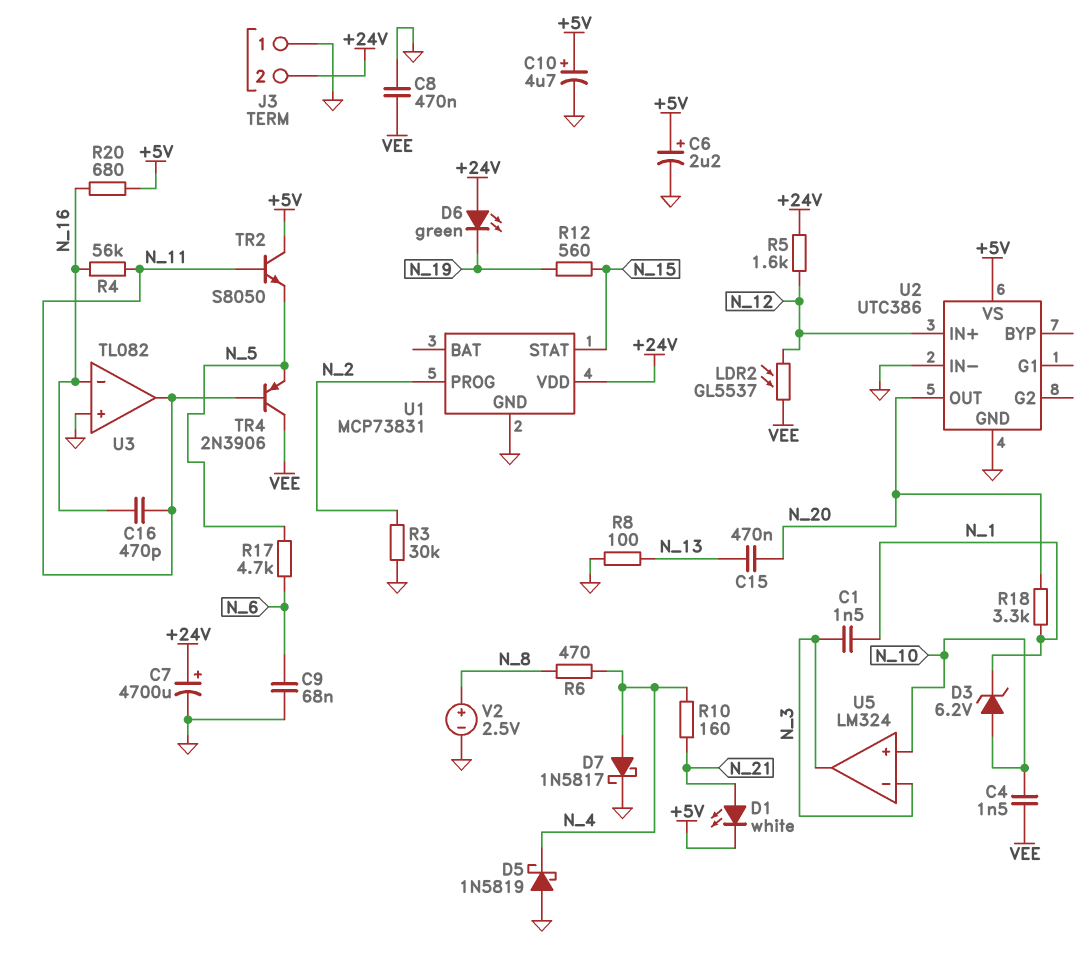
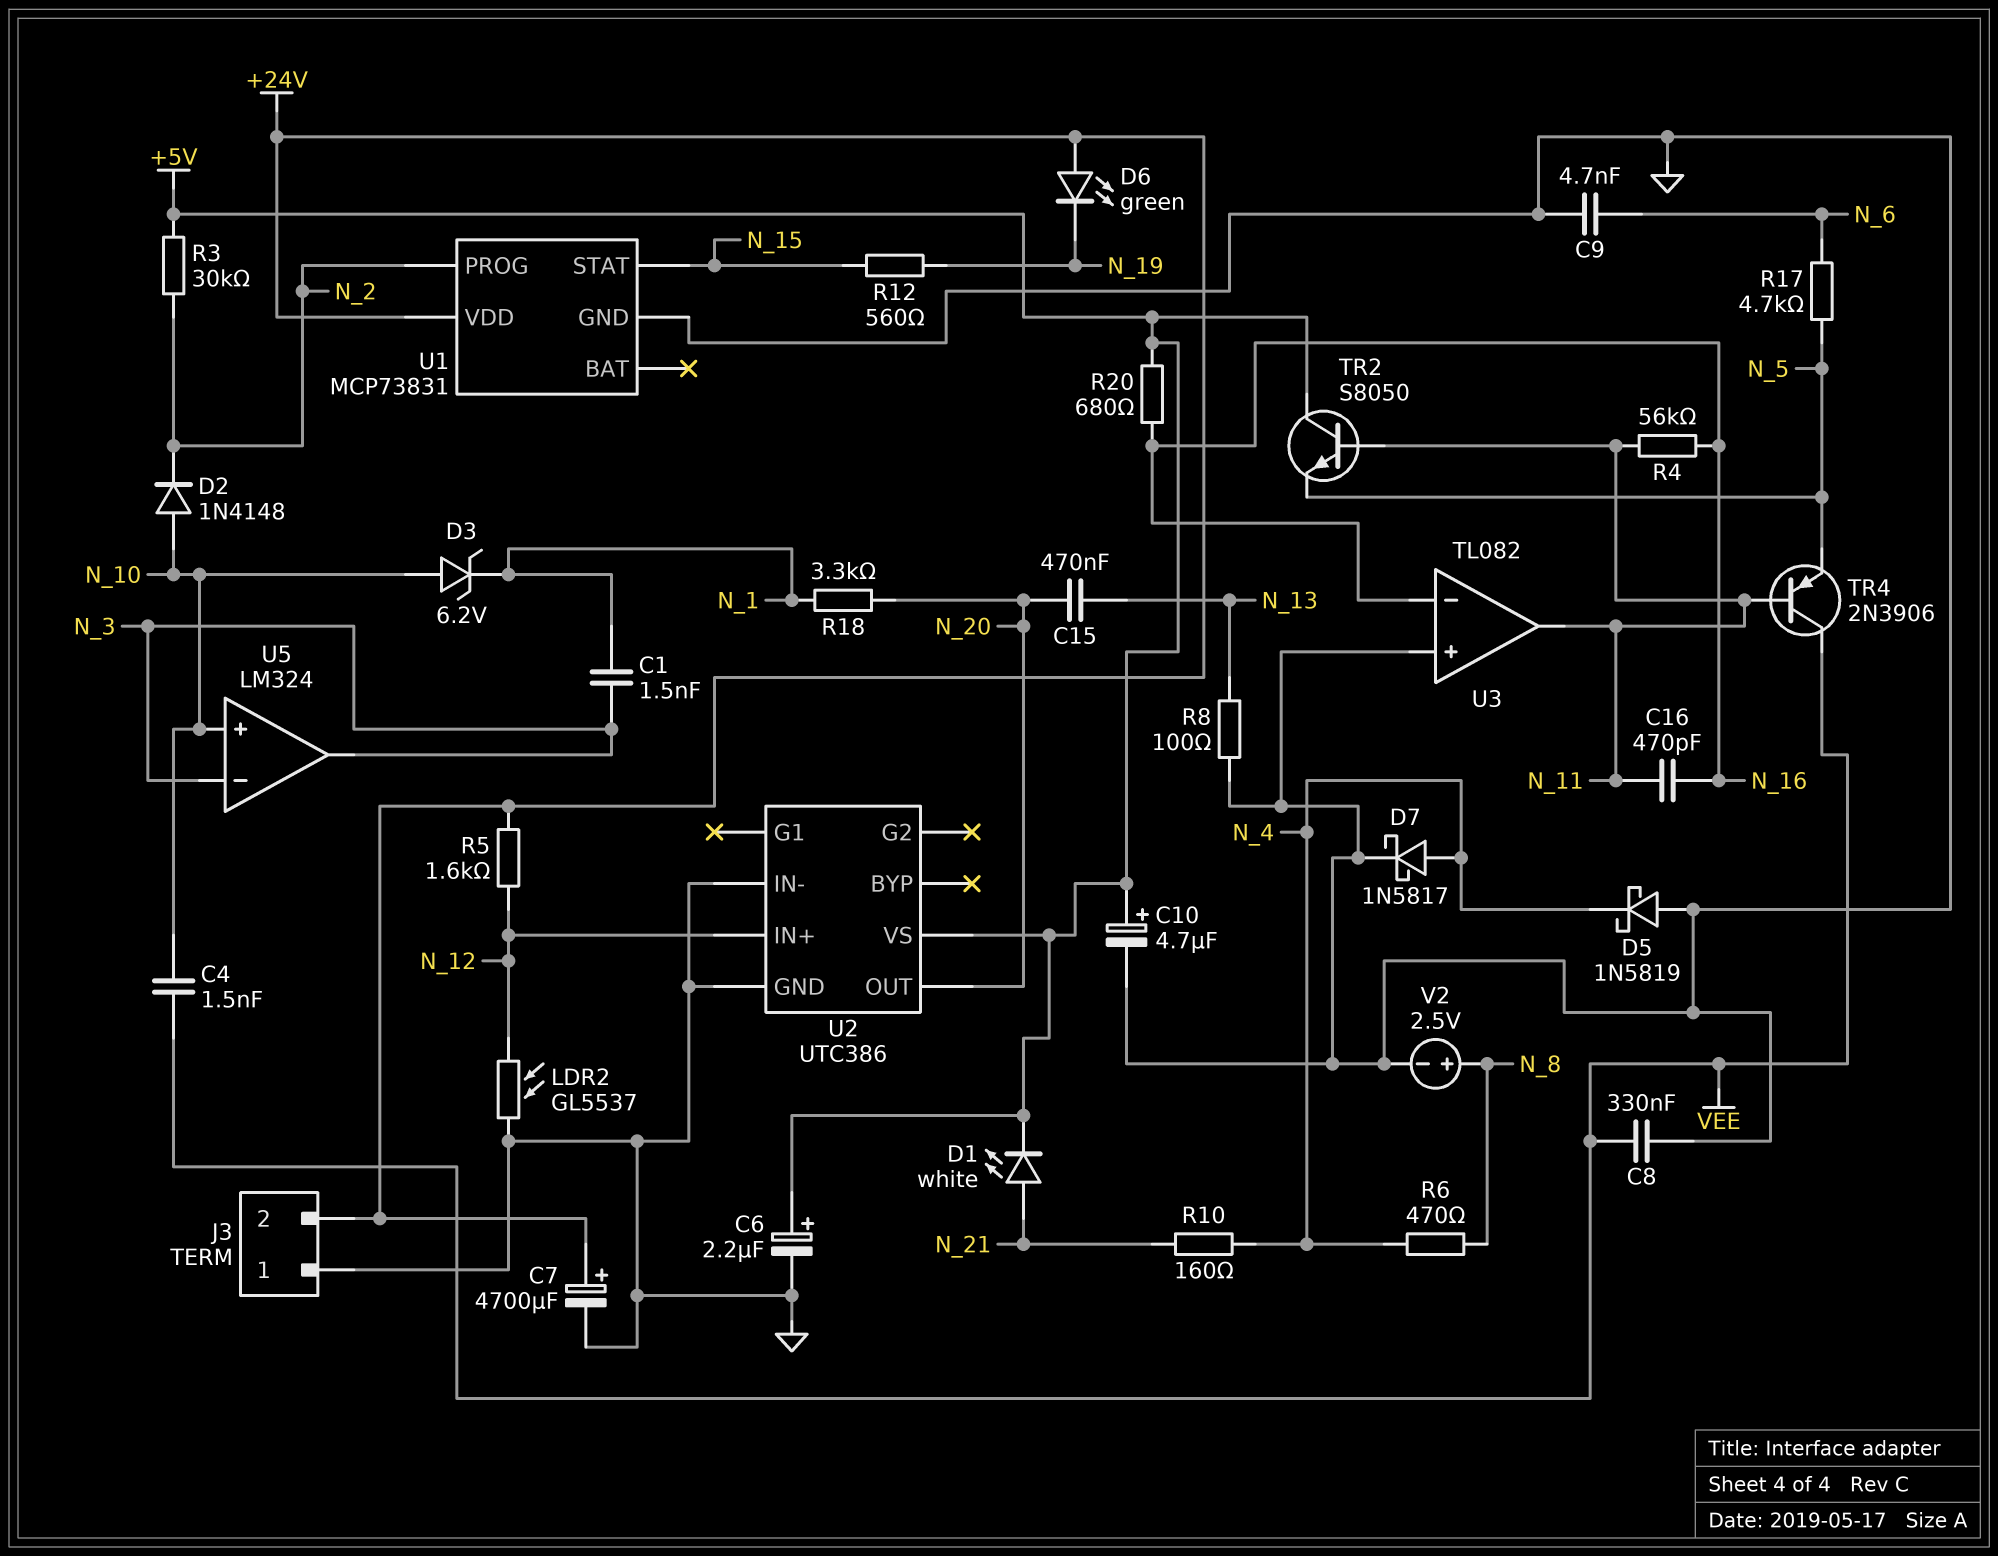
C8: 470nF (GND, VEE) -> 330nF (GND, VEE)
C9: 68nF (GND, N_6) -> 4.7nF (GND, N_6)
D2: none -> diode 1N4148 (A N_10, K N_2)
LDR2: GL5537 (N_12, VEE) -> GL5537 (GND, N_12)
R3: 30k (GND, N_2) -> 30k (+5V, N_2)

